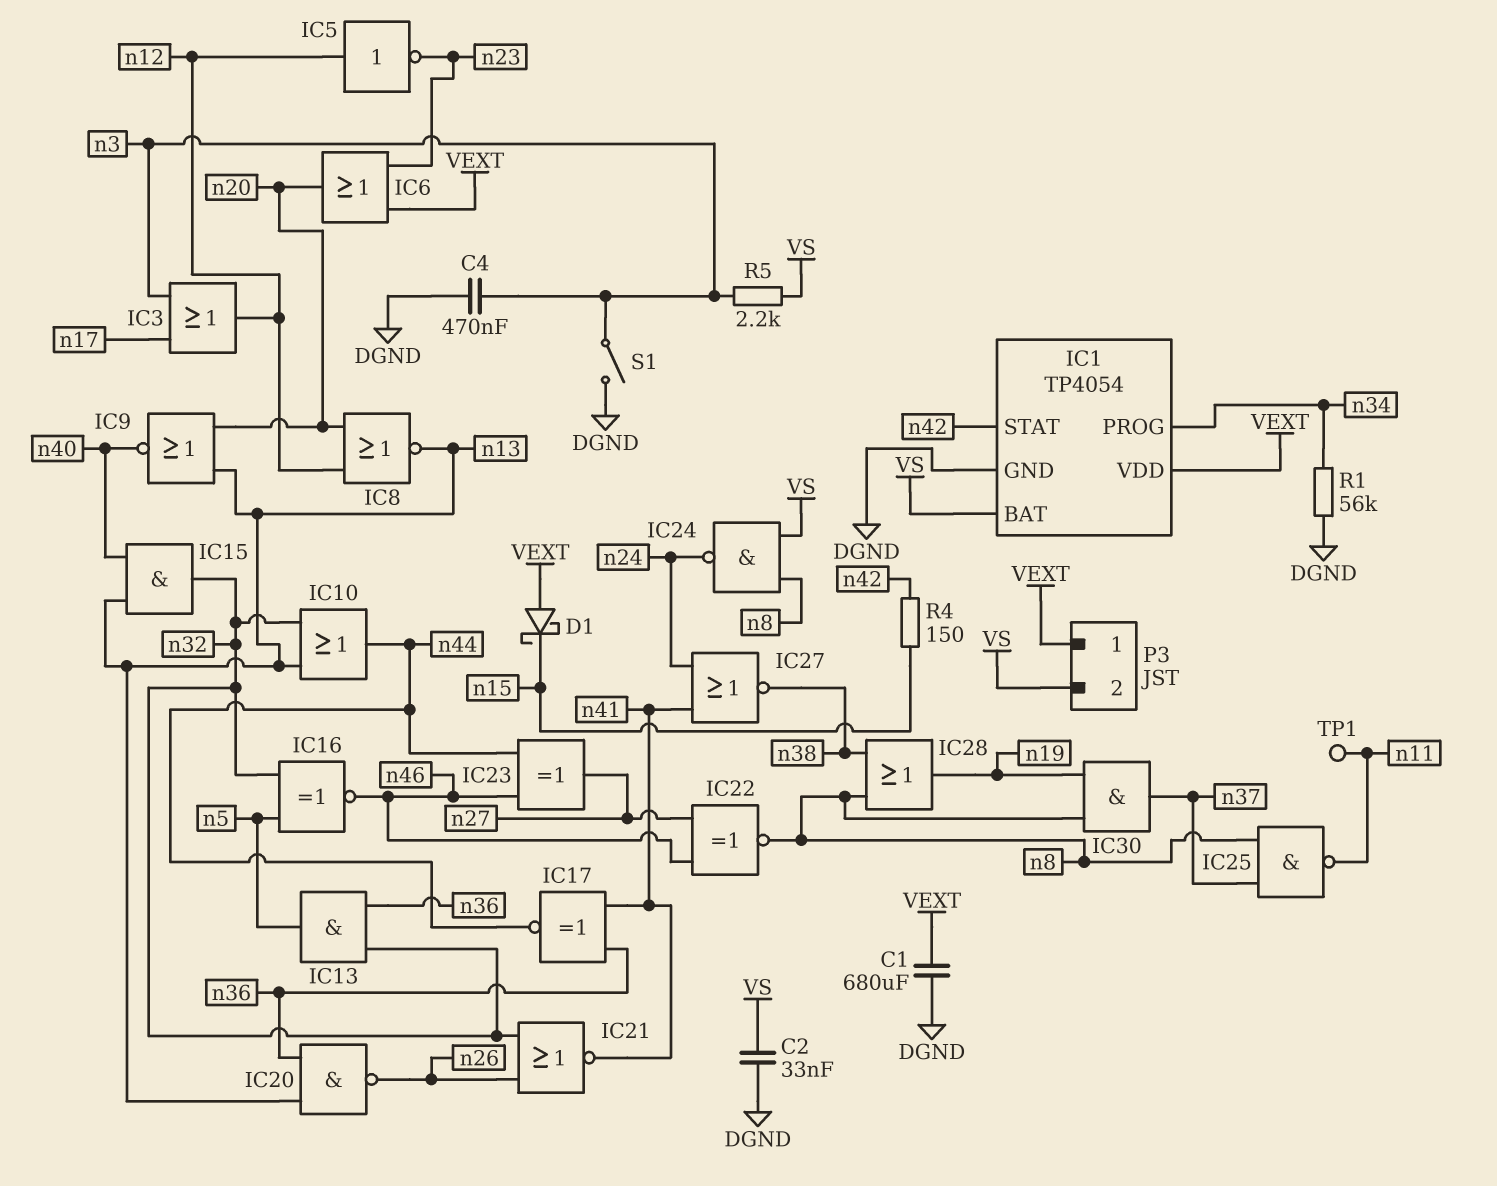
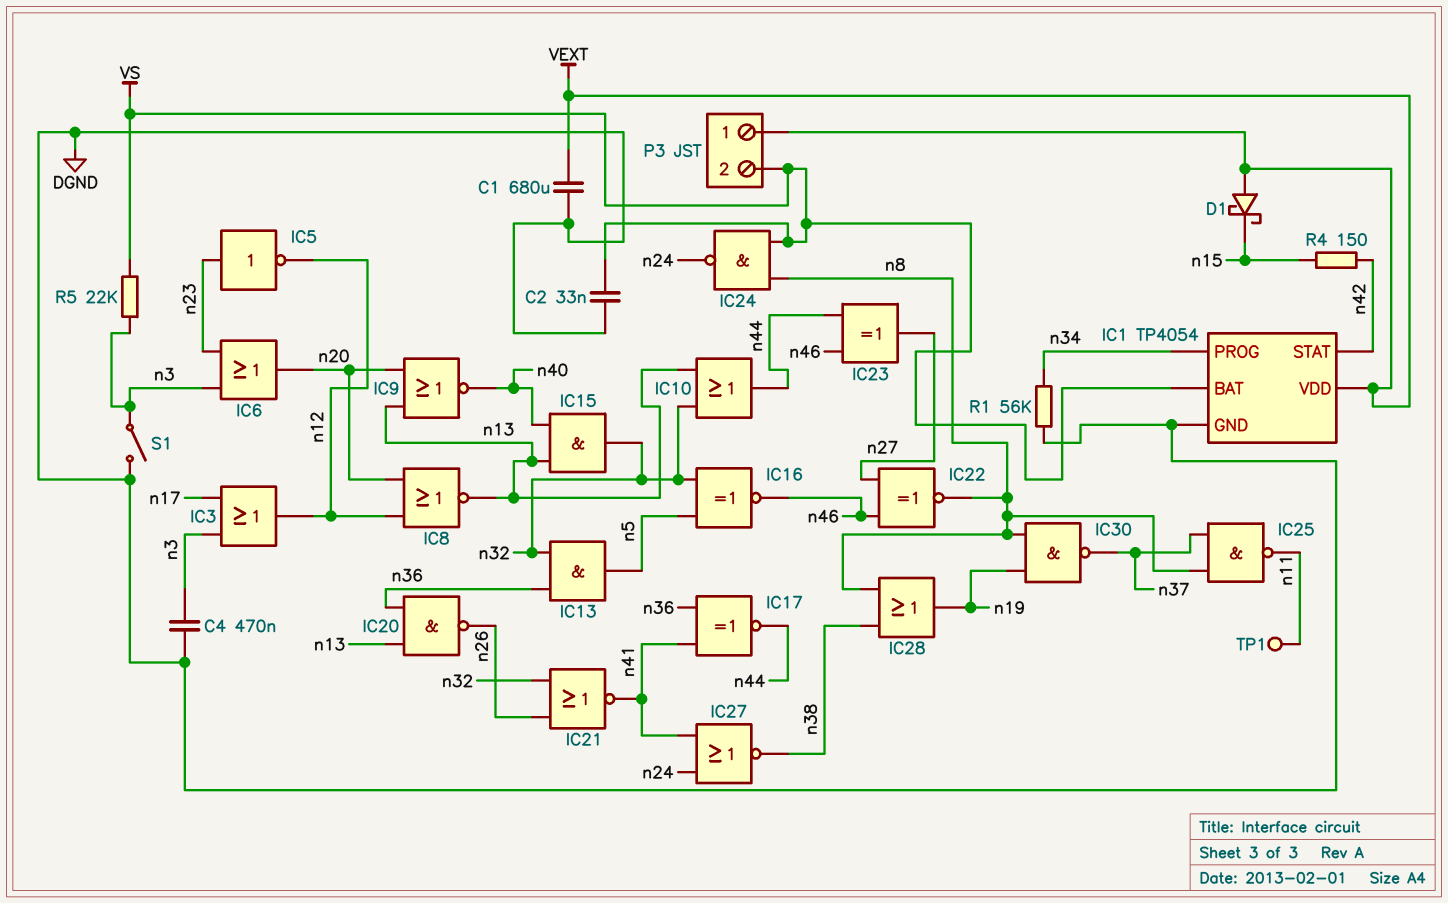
IC5: NOT (in n12, out n23) -> NOT (in n23, out n12)
IC6: OR (in VEXT, in n23, out n20) -> OR (in n3, in n23, out n20)
IC30: AND (in n8, in n19, out n37) -> NAND (in n8, in n19, out n37)
R5: 2.2k (VS, n3) -> 22k (VS, n3)

